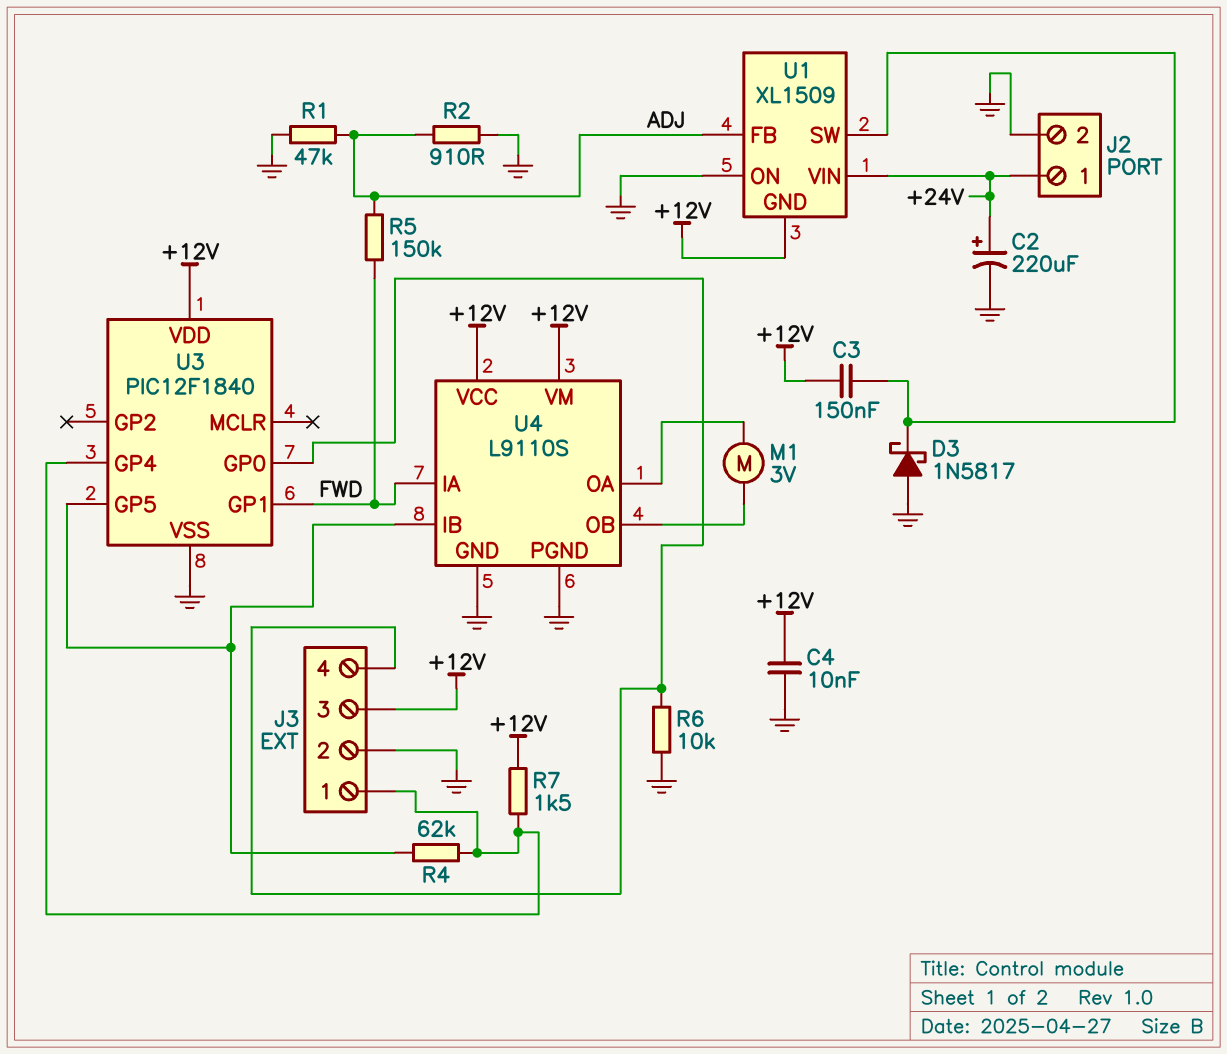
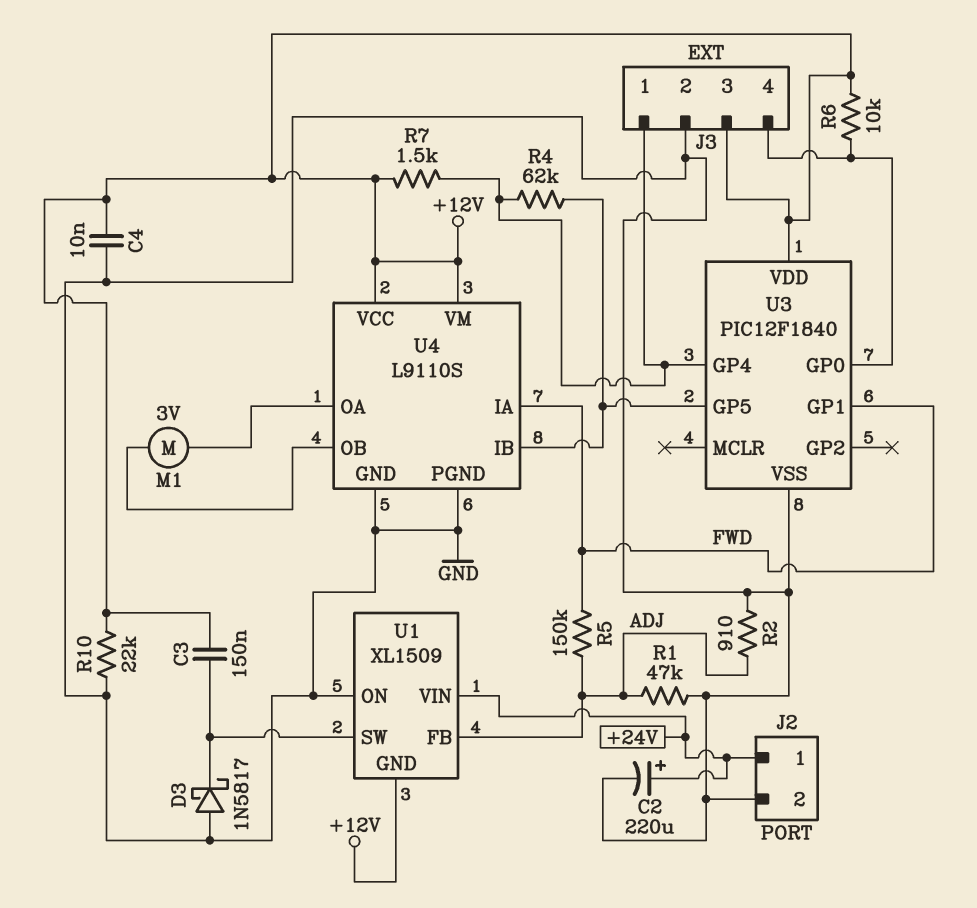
R6: 10k (GND, J3/4) -> 10k (+12V, J3/4)
R10: none -> 22k (+12V, GND)

